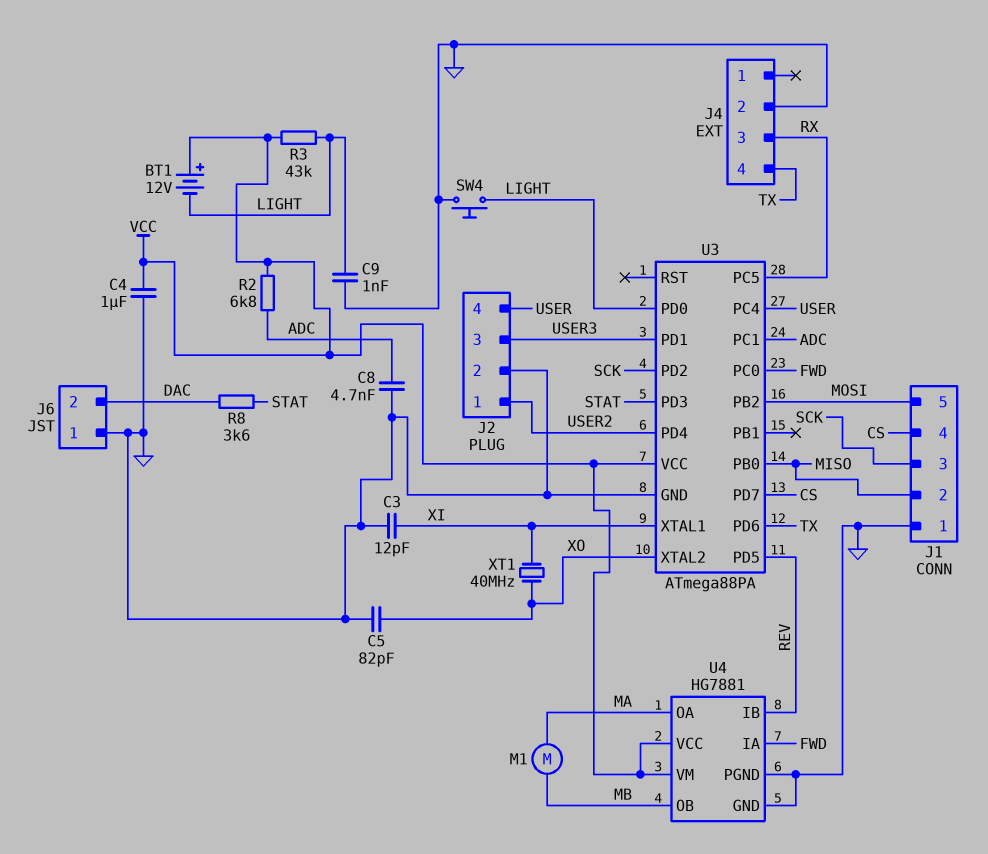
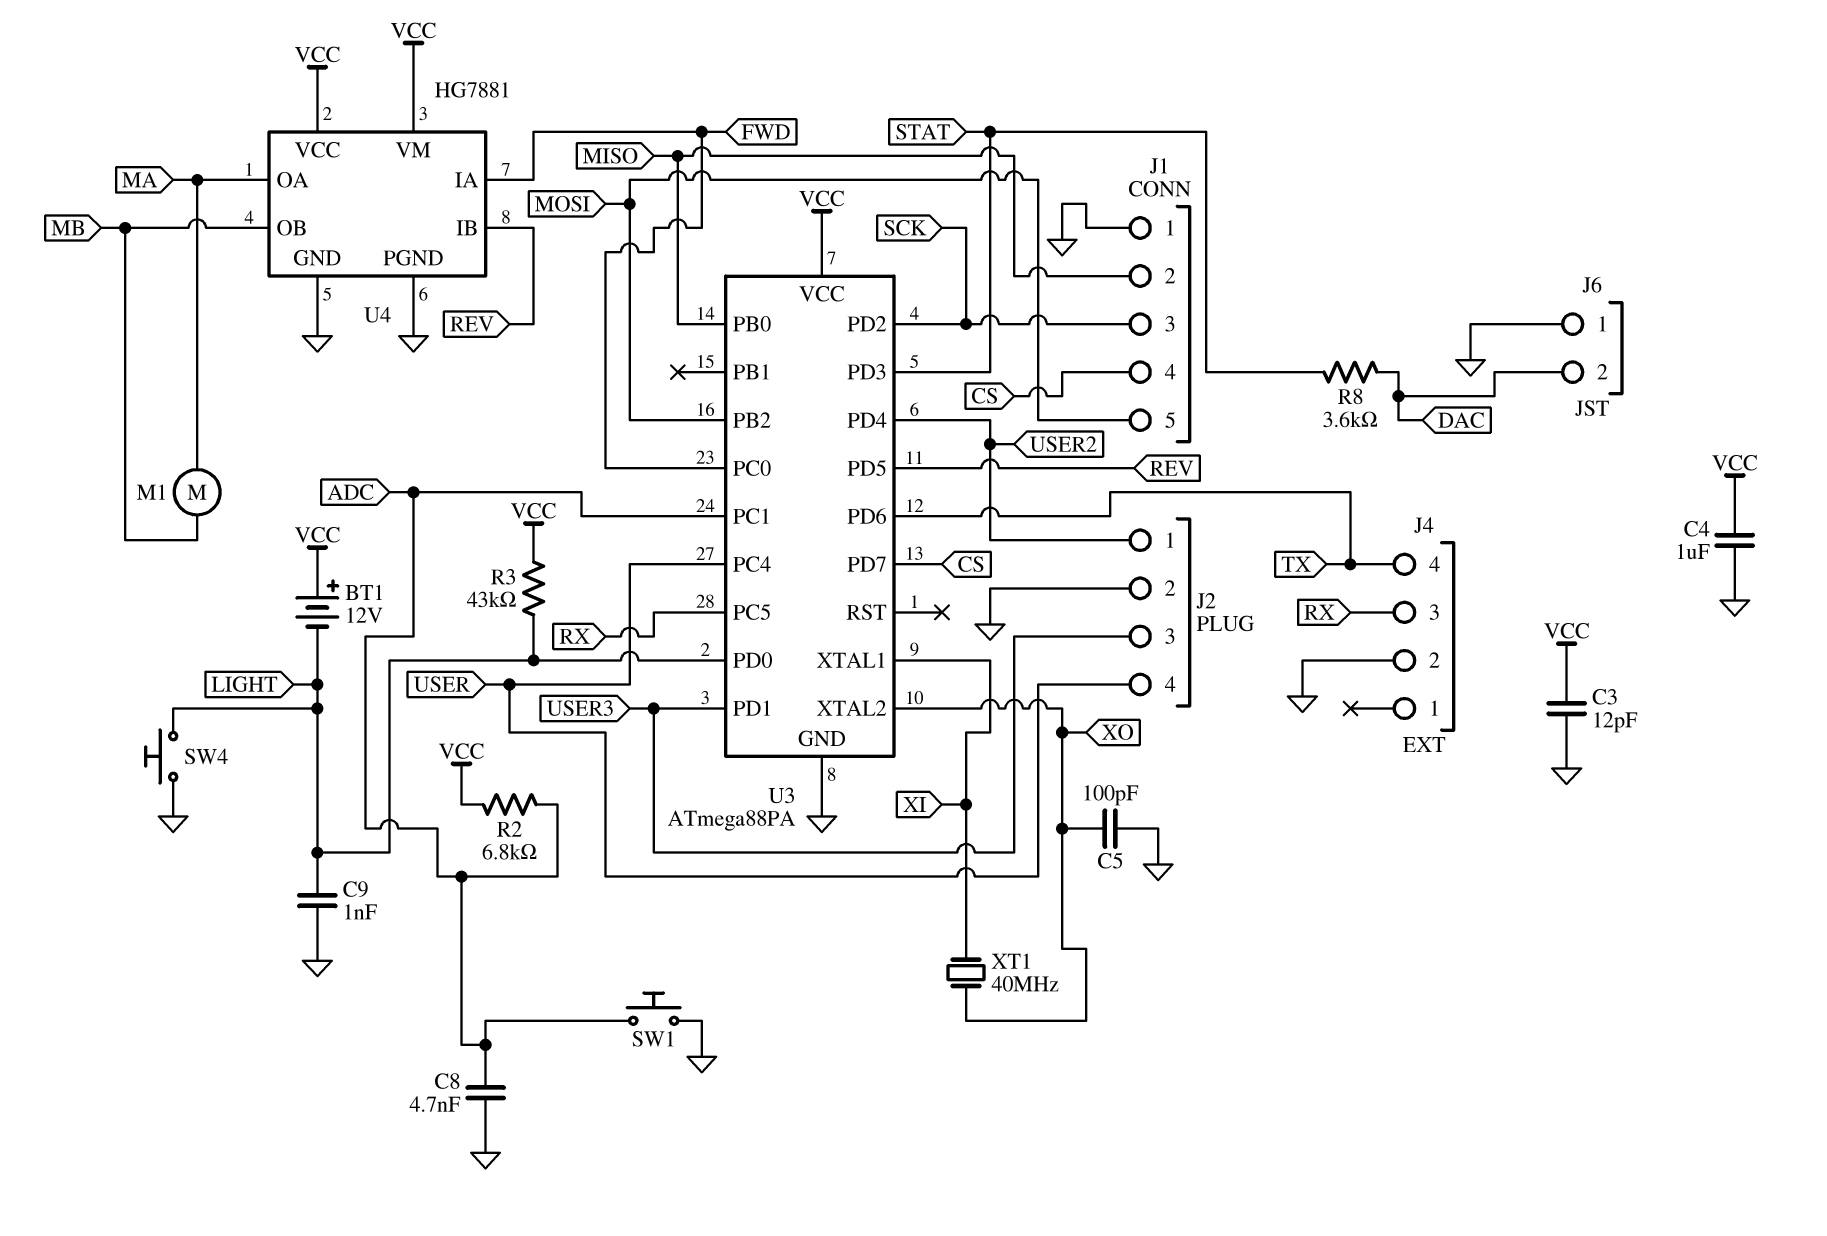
C3: 12pF (GND, XI) -> 12pF (GND, VCC)
C5: 82pF (GND, XO) -> 100pF (GND, XO)
SW1: none -> button (ADC, GND)

